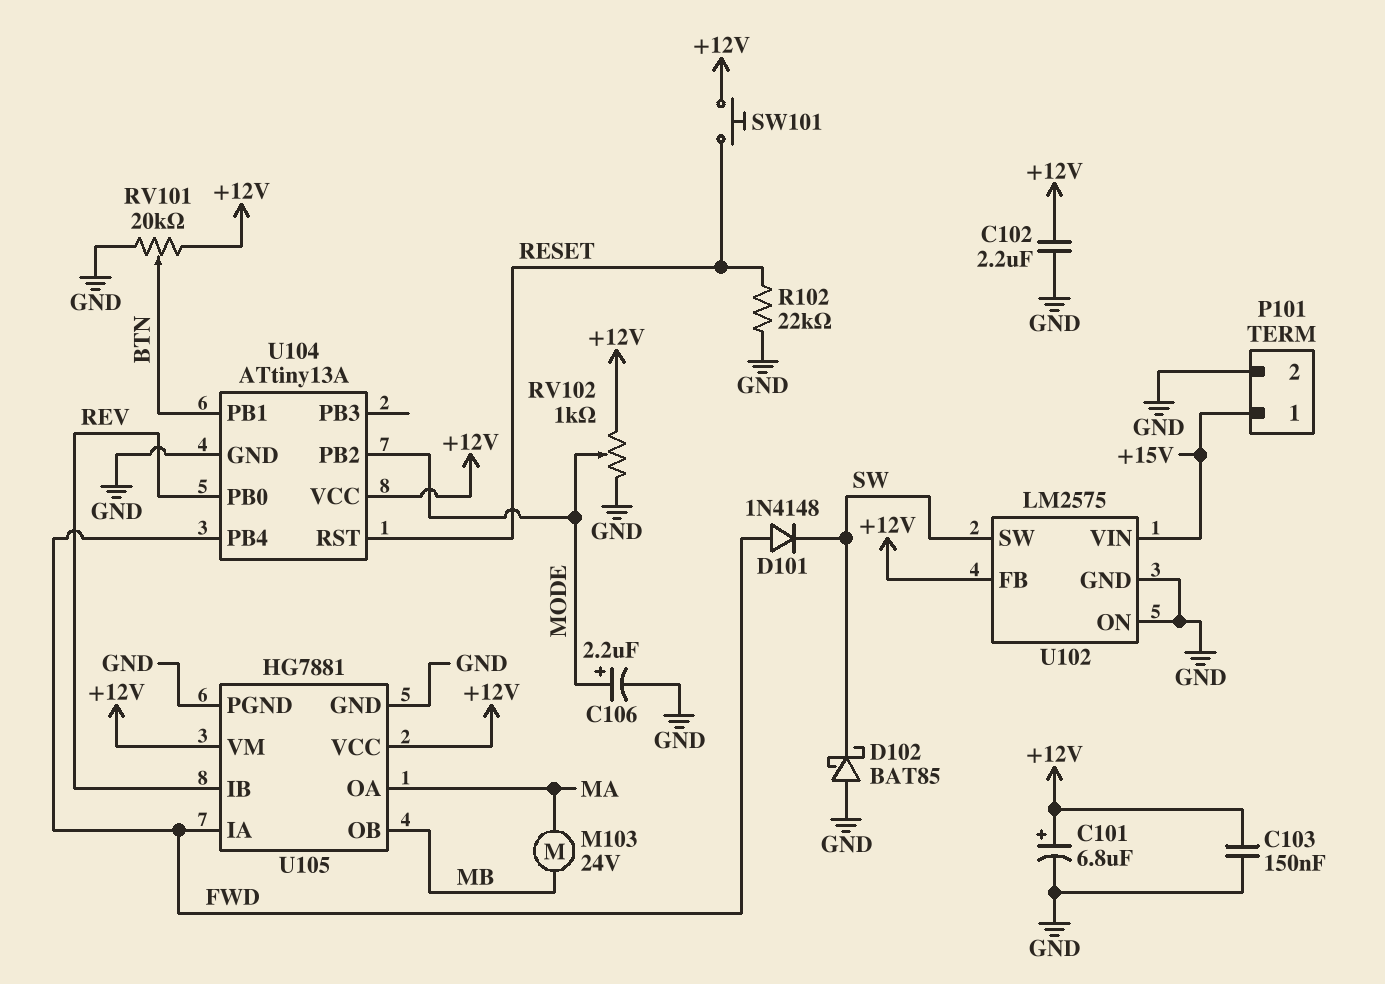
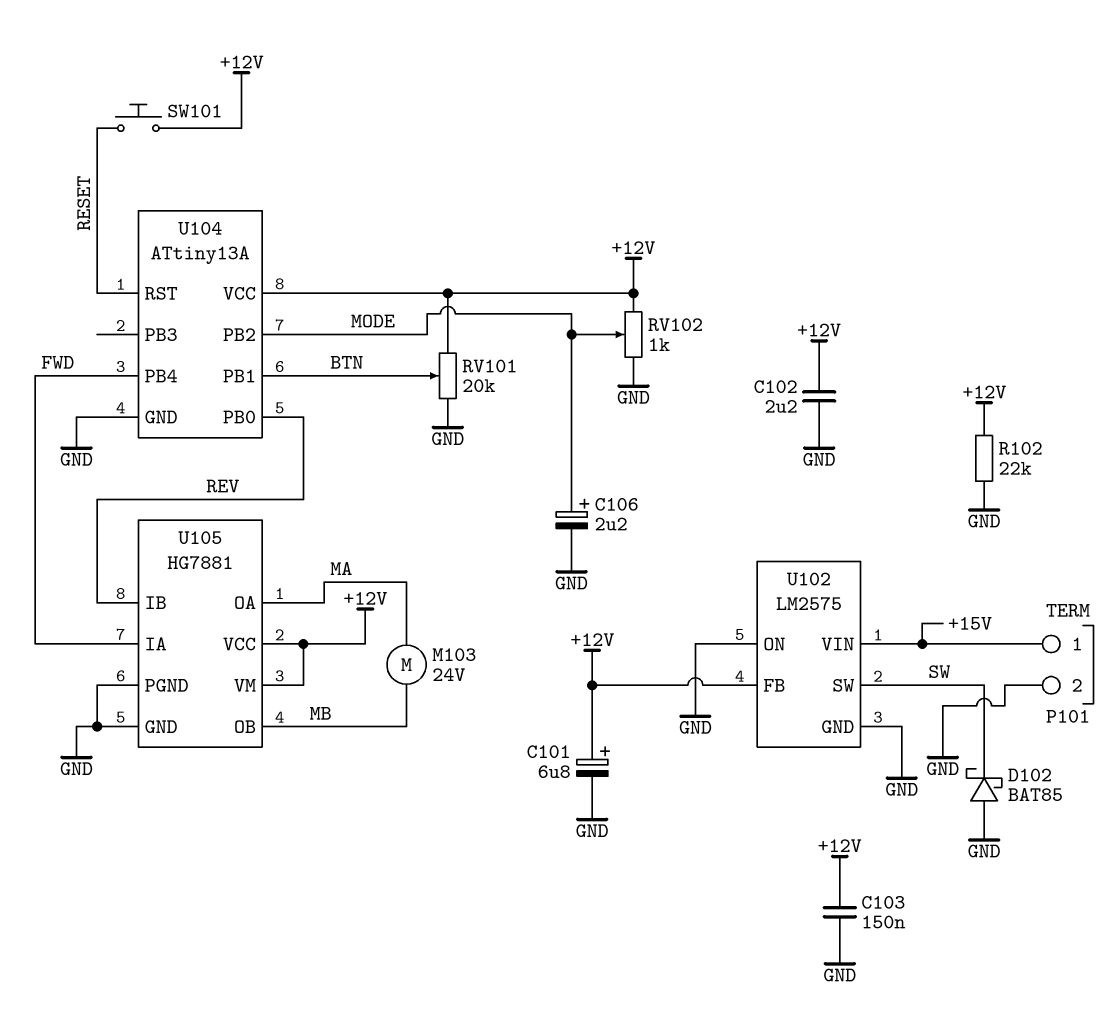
D101: diode 1N4148 (A FWD, K SW) -> none
R102: 22k (GND, RESET) -> 22k (+12V, GND)

